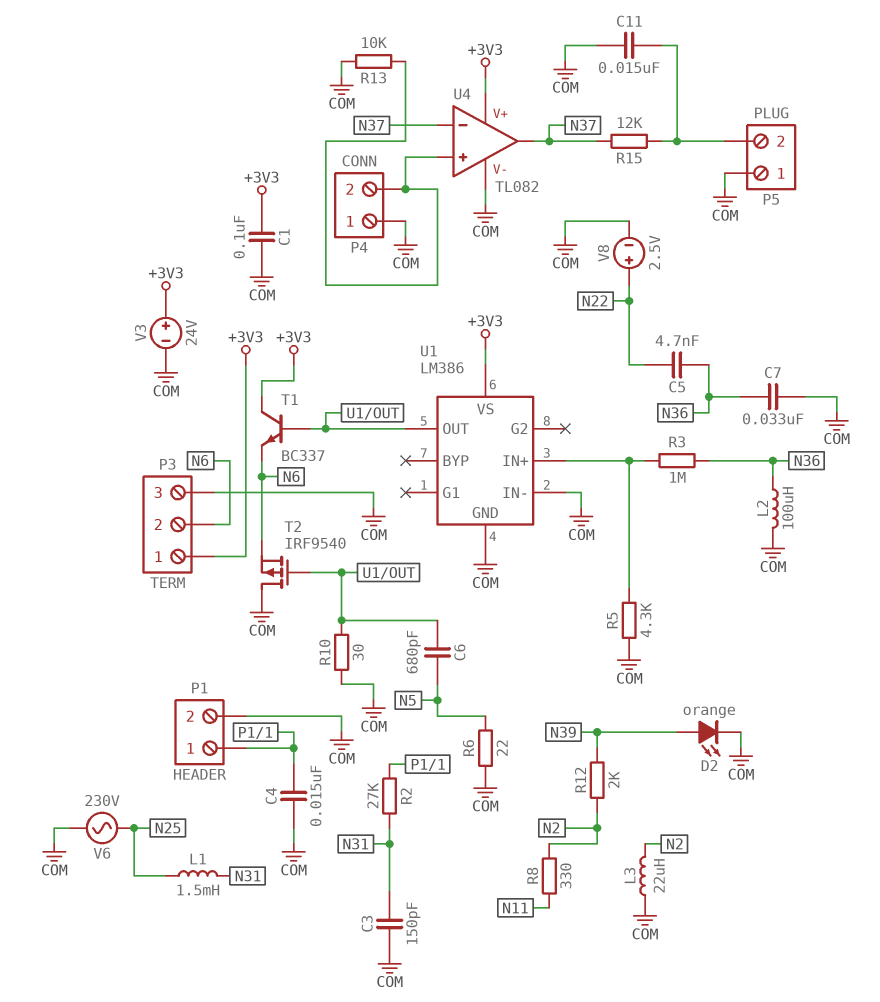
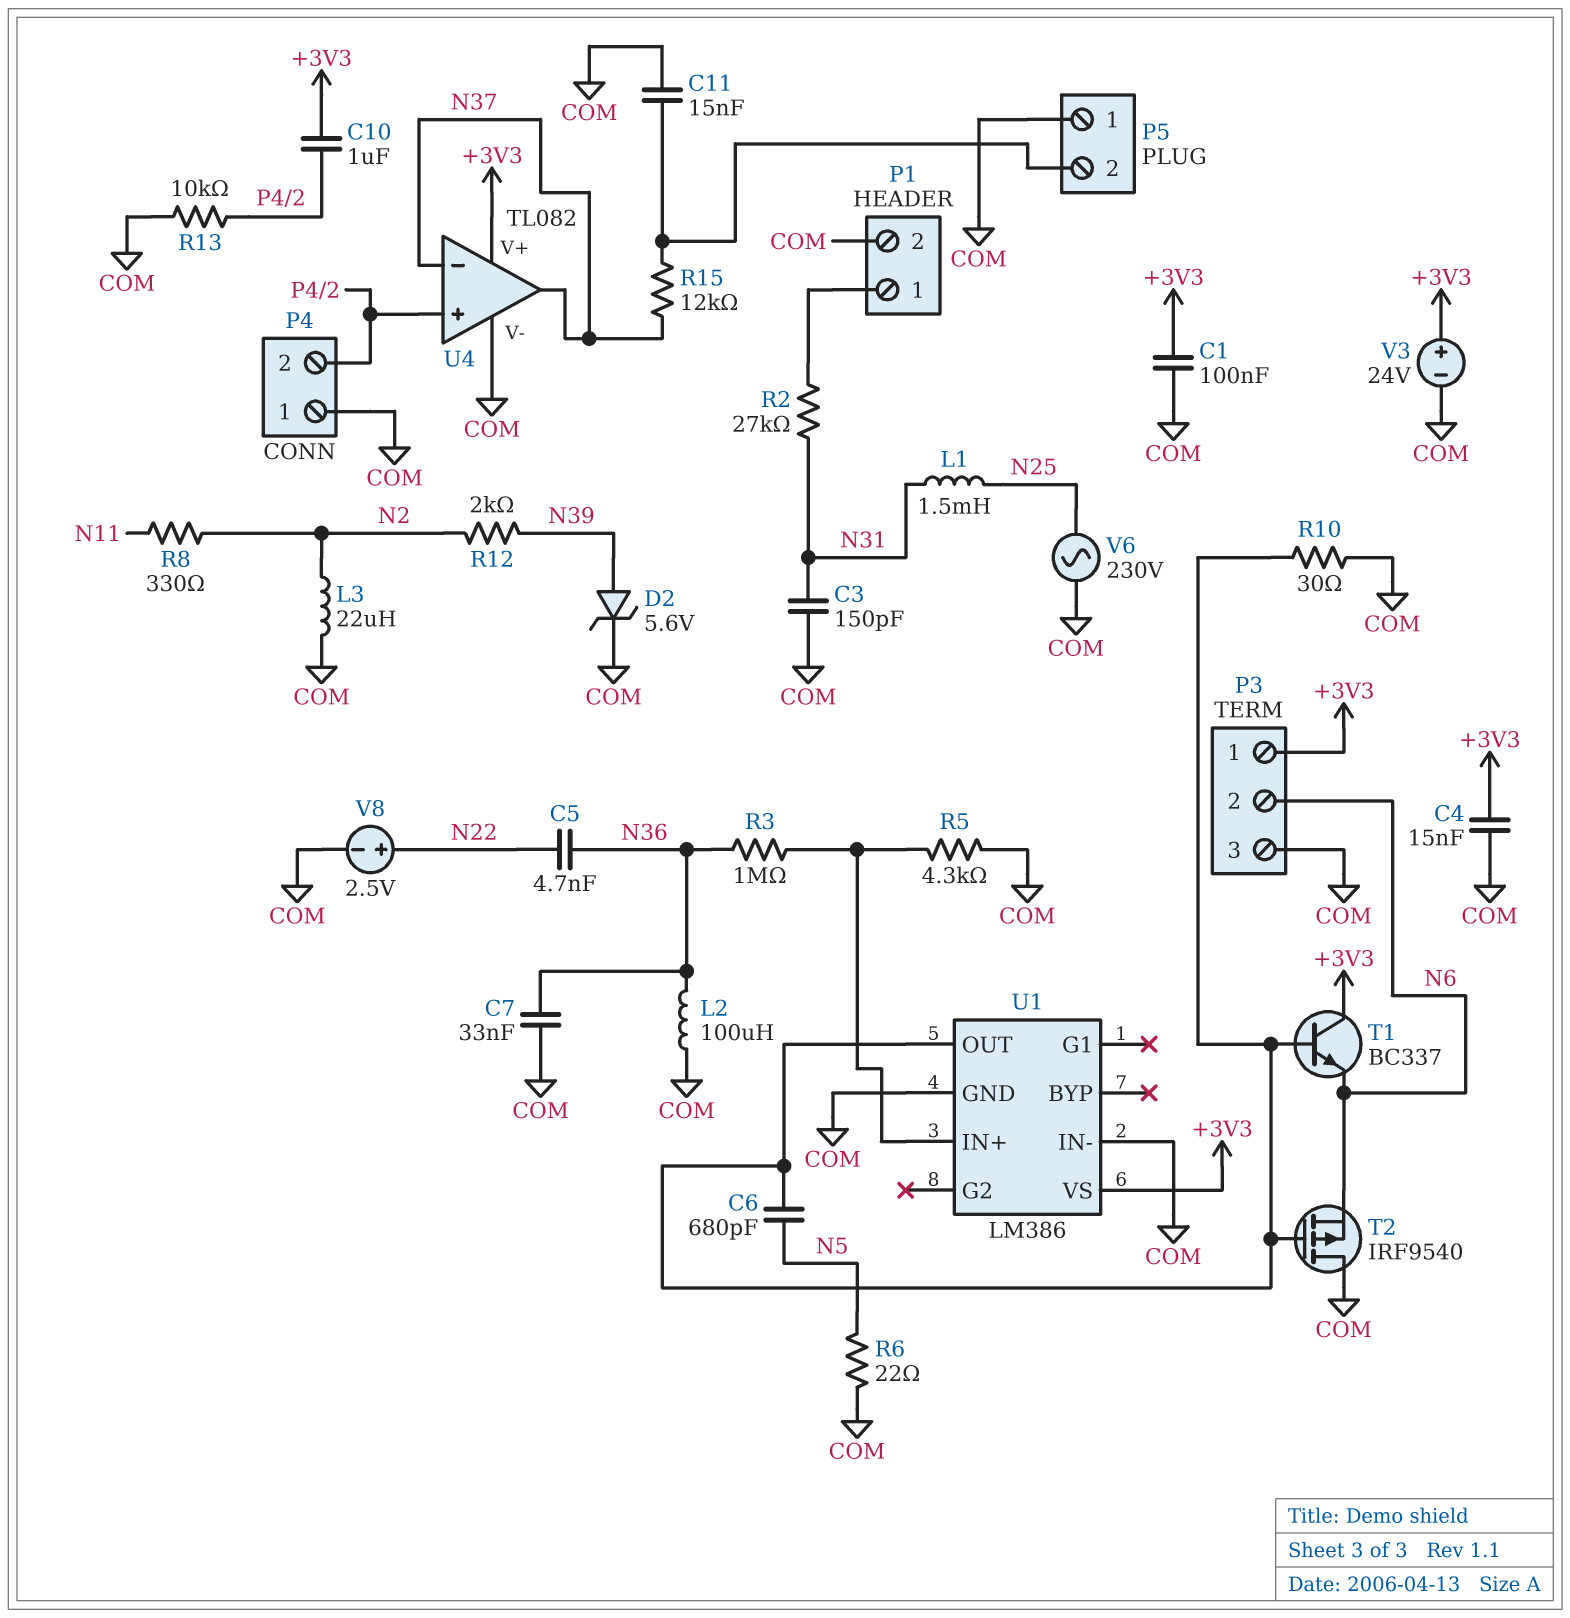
C4: 15nF (COM, P1/1) -> 15nF (+3V3, COM)
C10: none -> 1uF (+3V3, P4/2)
D2: LED orange (A N39, K COM) -> zener 5.6V (A N39, K COM)

